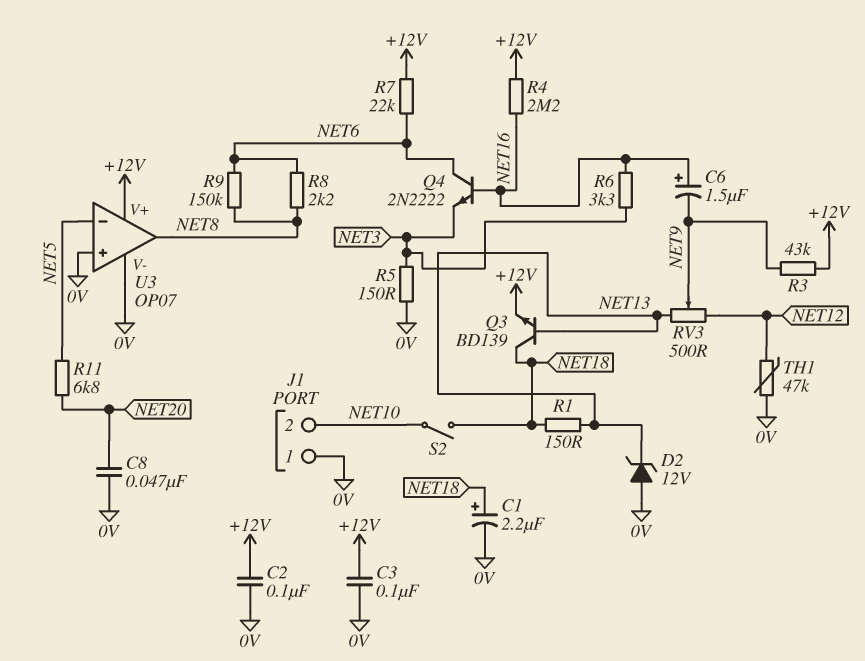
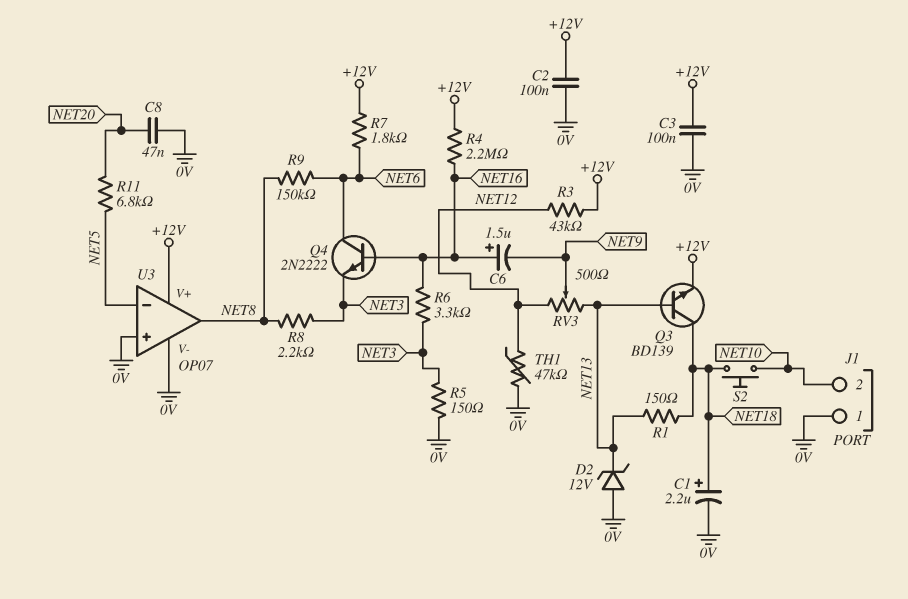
R3: 43k (+12V, NET9) -> 43k (+12V, NET12)
R7: 22k (+12V, NET6) -> 1.8k (+12V, NET6)
R8: 2.2k (NET6, NET8) -> 2.2k (NET3, NET8)
S2: switch (NET10, NET18) -> button (NET10, NET18)

